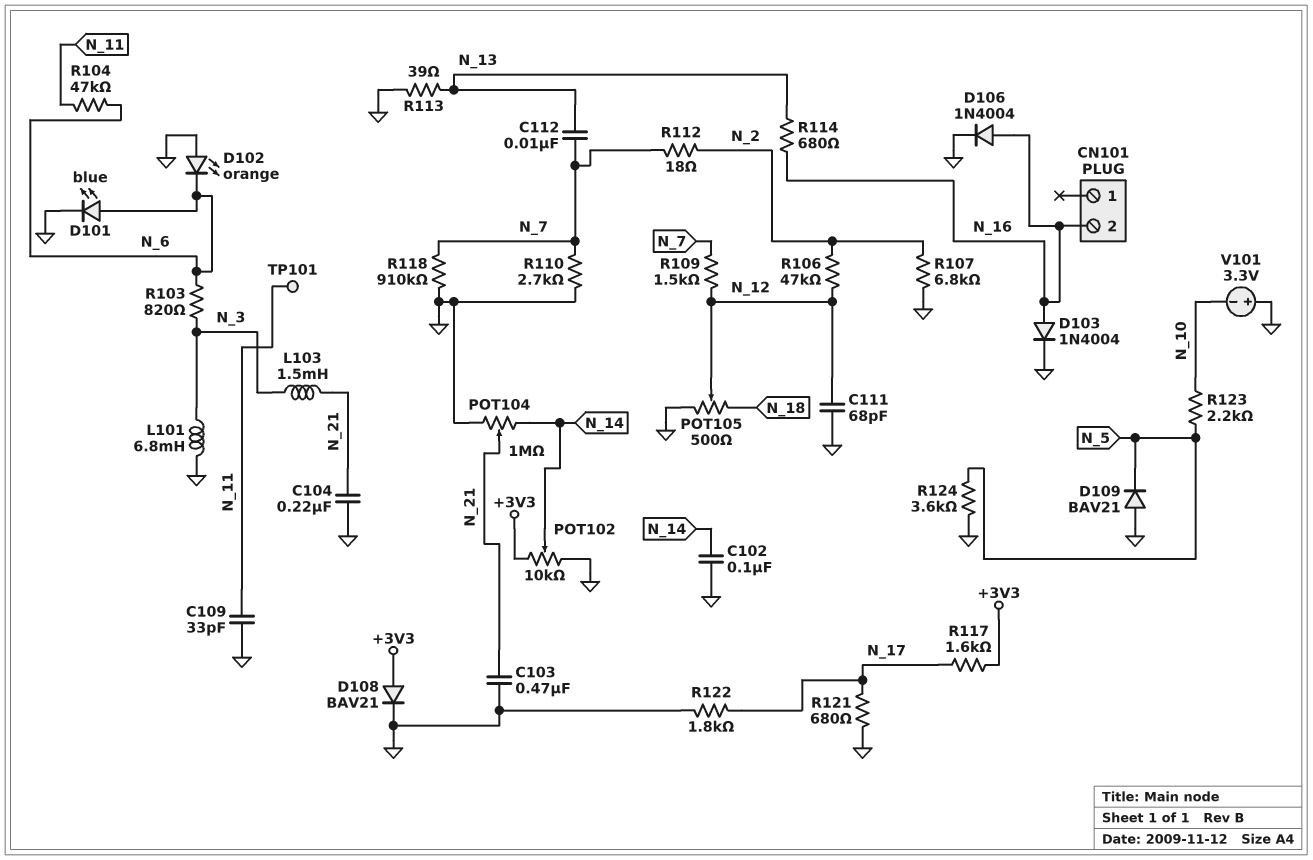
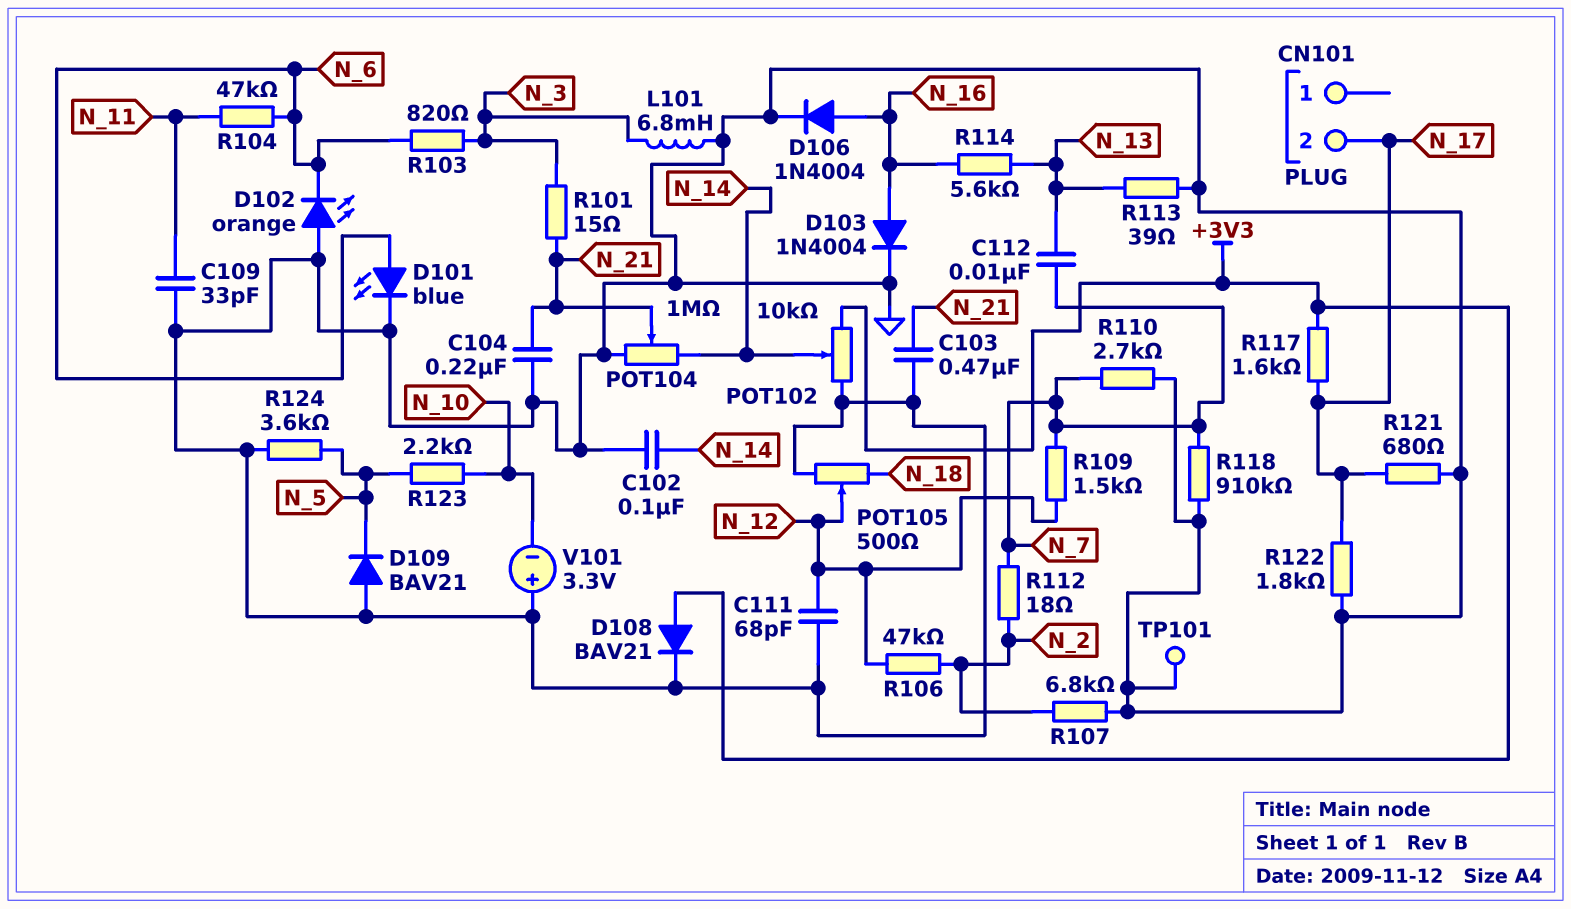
CN101 pin 2: N_16 -> N_17
L103: 1.5mH (N_3, N_21) -> none
R101: none -> 15 (N_3, N_21)
R114: 680 (N_13, N_16) -> 5.6k (N_13, N_16)
TP101: test point (N_11) -> test point (GND)

